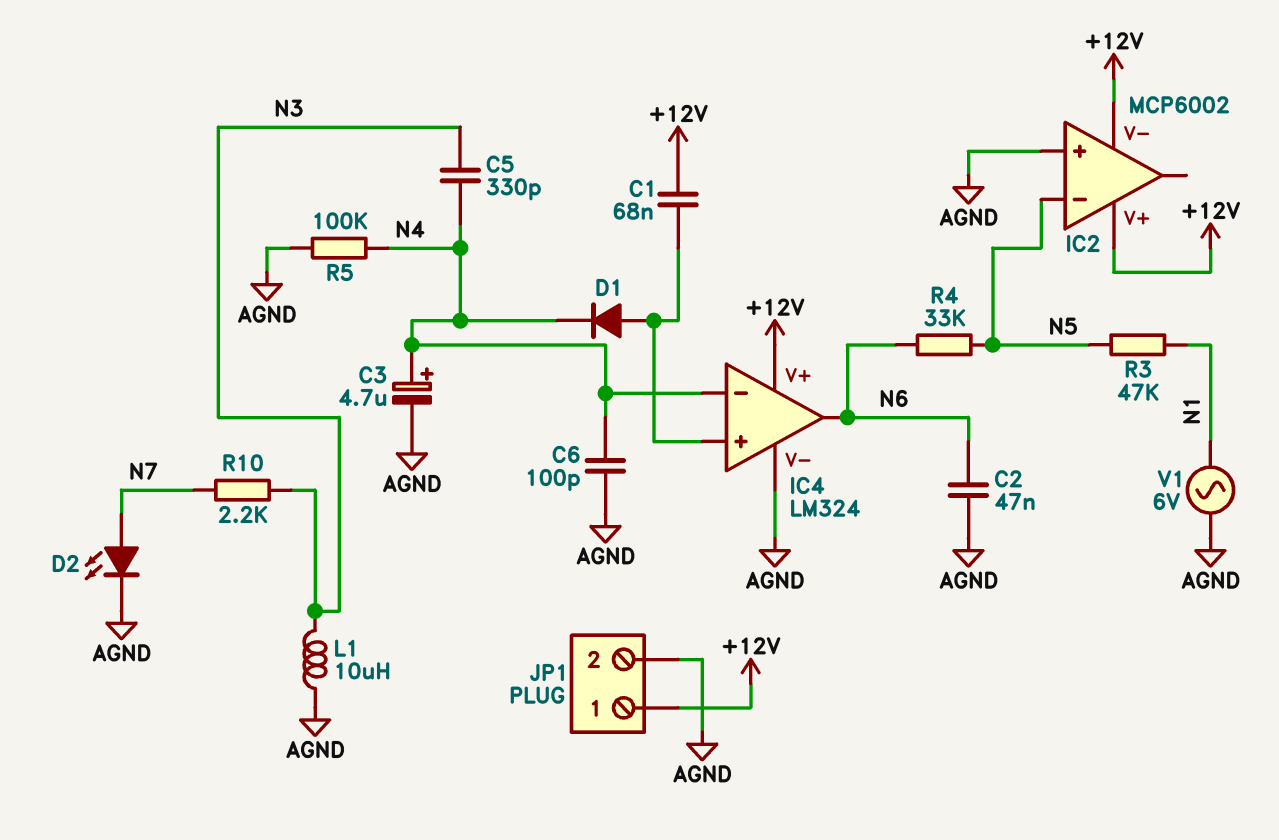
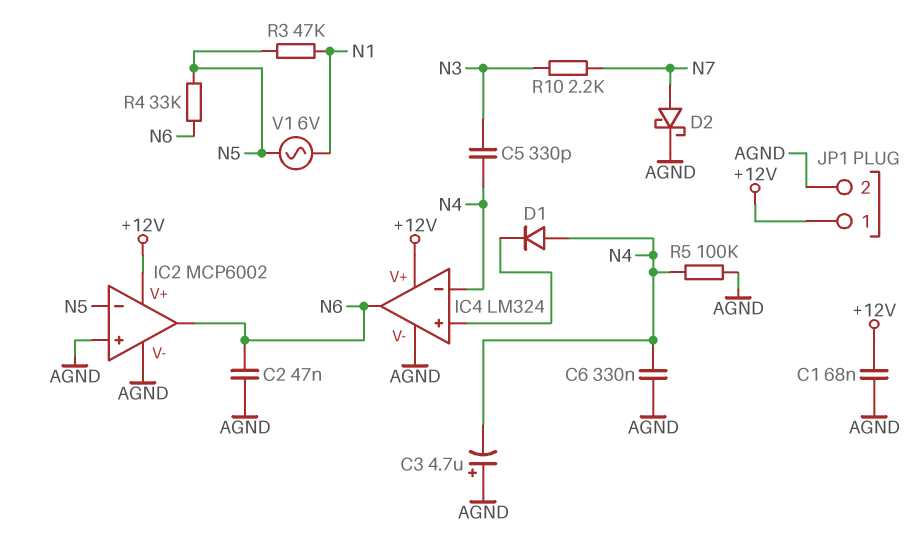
C1: 68nF (+12V, IC4/in+) -> 68nF (+12V, AGND)
C3: 4.7uF (plus N4, minus AGND) -> 4.7uF (plus AGND, minus N4)
C6: 100pF (AGND, N4) -> 330nF (AGND, N4)
D1: diode (A IC4/in+, K N4) -> diode (A N4, K IC4/in+)
D2: LED (A N7, K AGND) -> schottky (A N7, K AGND)
IC2 pin V-: +12V -> AGND
IC2 pin out: none -> N6
L1: 10uH (AGND, N3) -> none
V1: AC 6V (AGND, N1) -> AC 6V (N1, N5)

